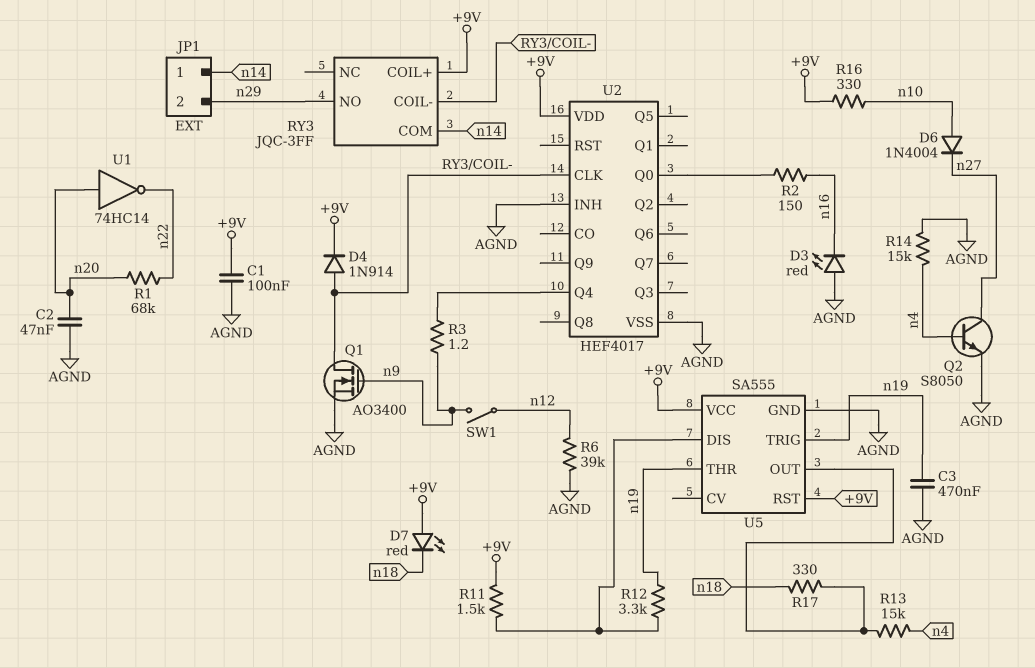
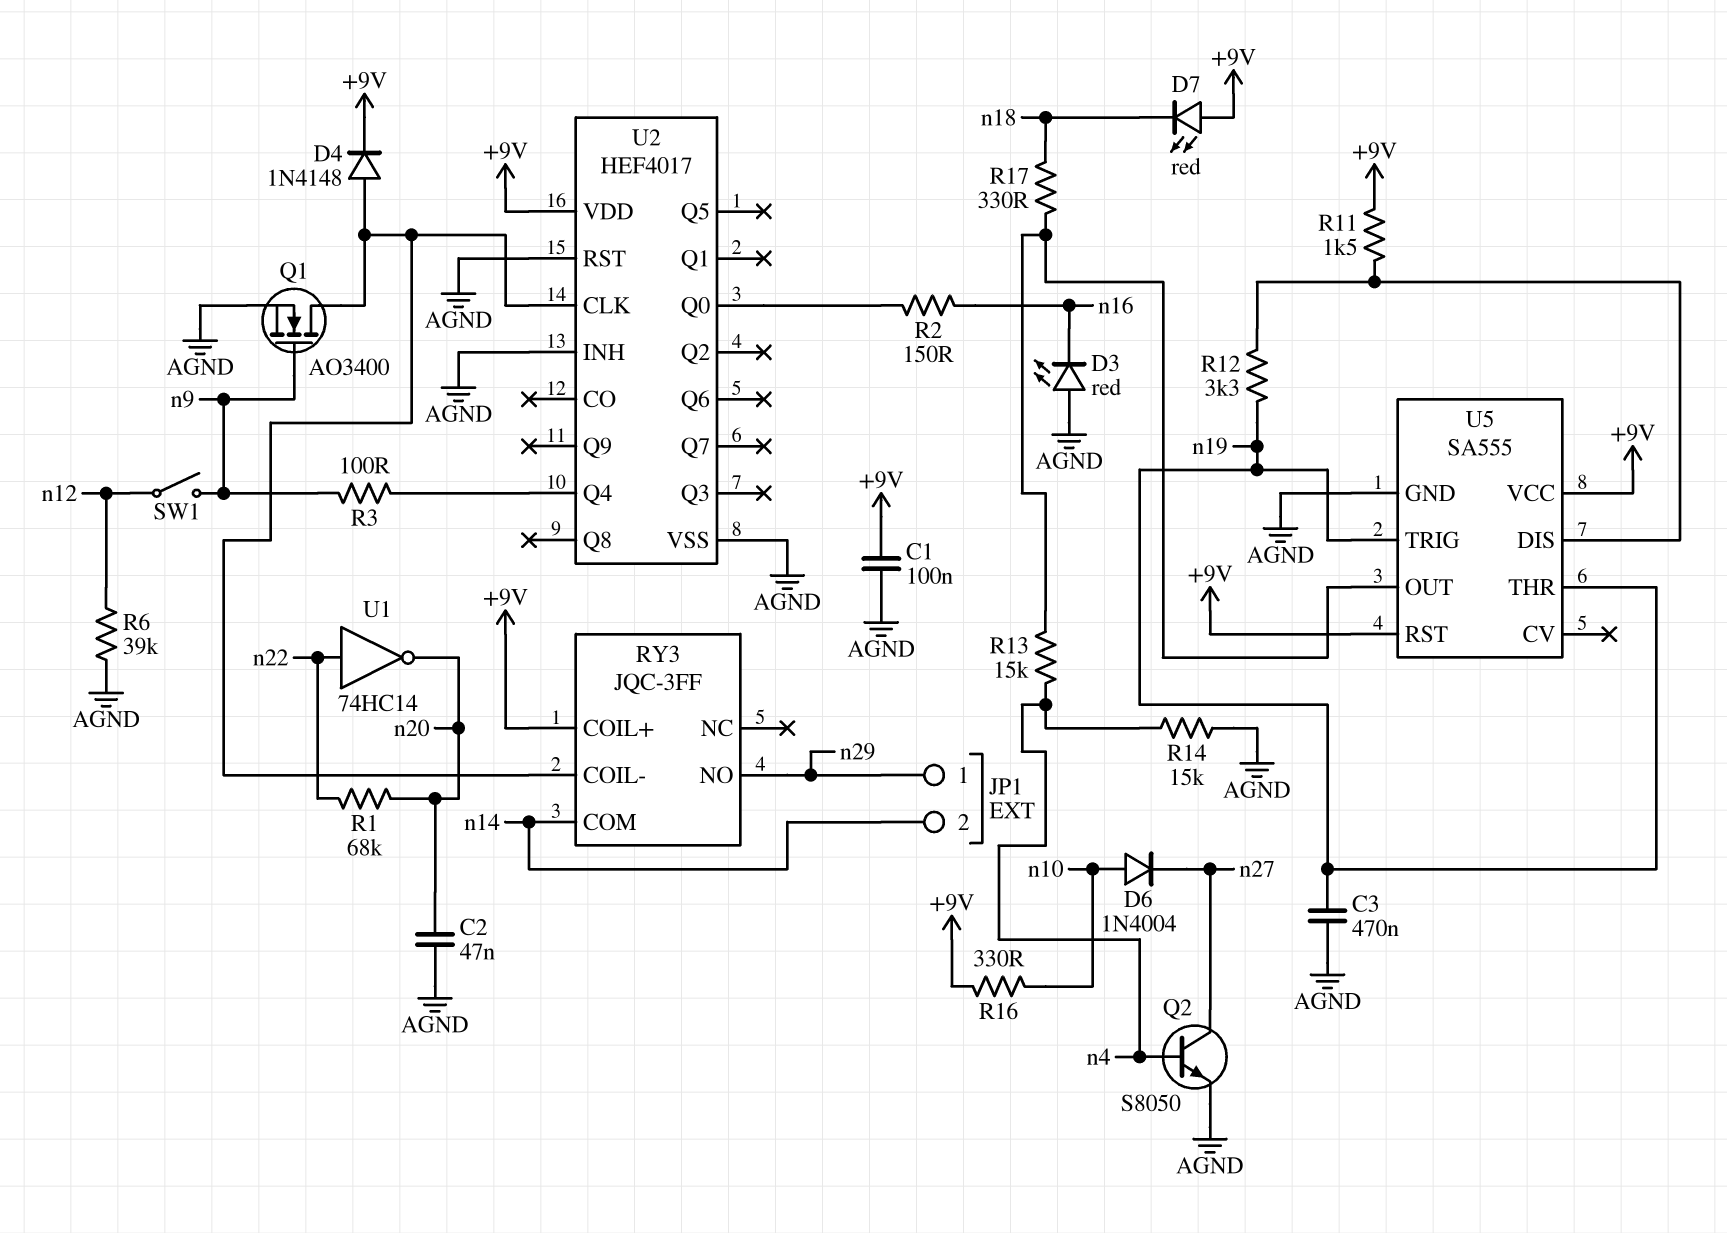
D4: diode 1N914 (A RY3/COIL-, K +9V) -> diode 1N4148 (A RY3/COIL-, K +9V)
JP1 pin 1: n14 -> n29
JP1 pin 2: n29 -> n14
R3: 1.2 (U2/Q4, n9) -> 100 (U2/Q4, n9)
U1: NOT 74HC14 (in n20, out n22) -> NOT 74HC14 (in n22, out n20)
U2 pin RST: none -> AGND

